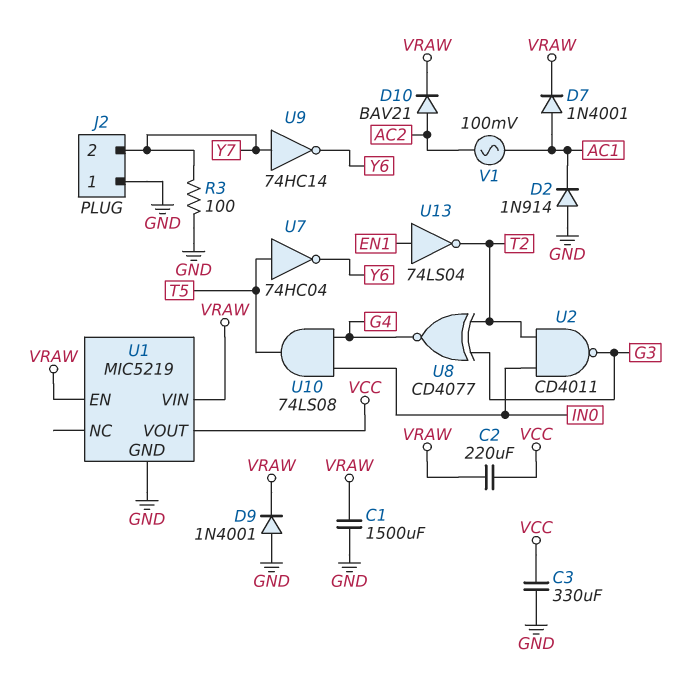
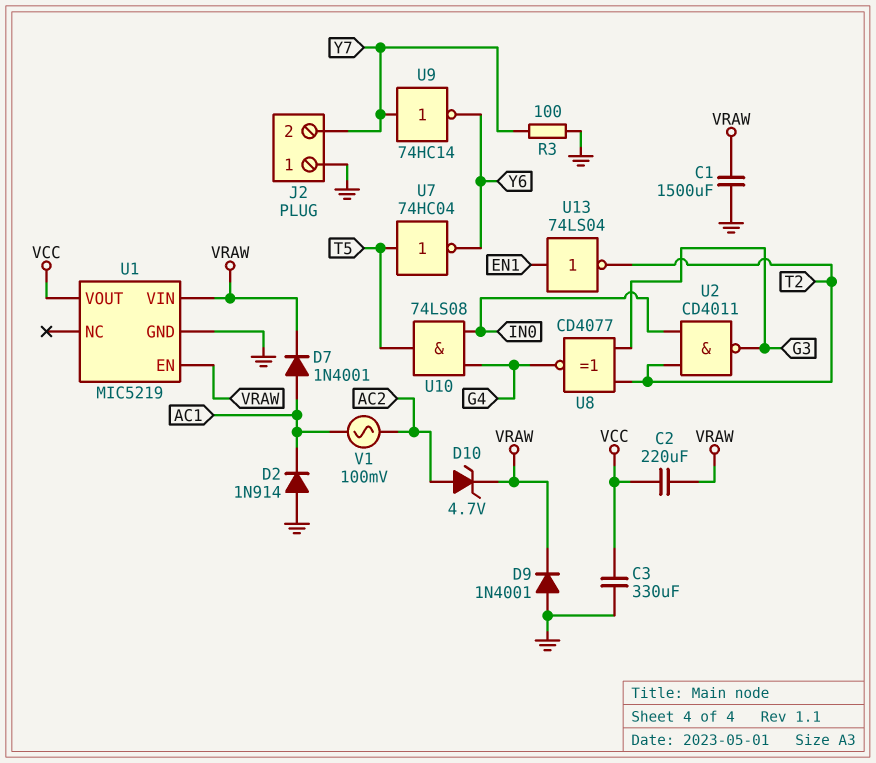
D10: diode BAV21 (A AC2, K VRAW) -> zener 4.7V (A AC2, K VRAW)

